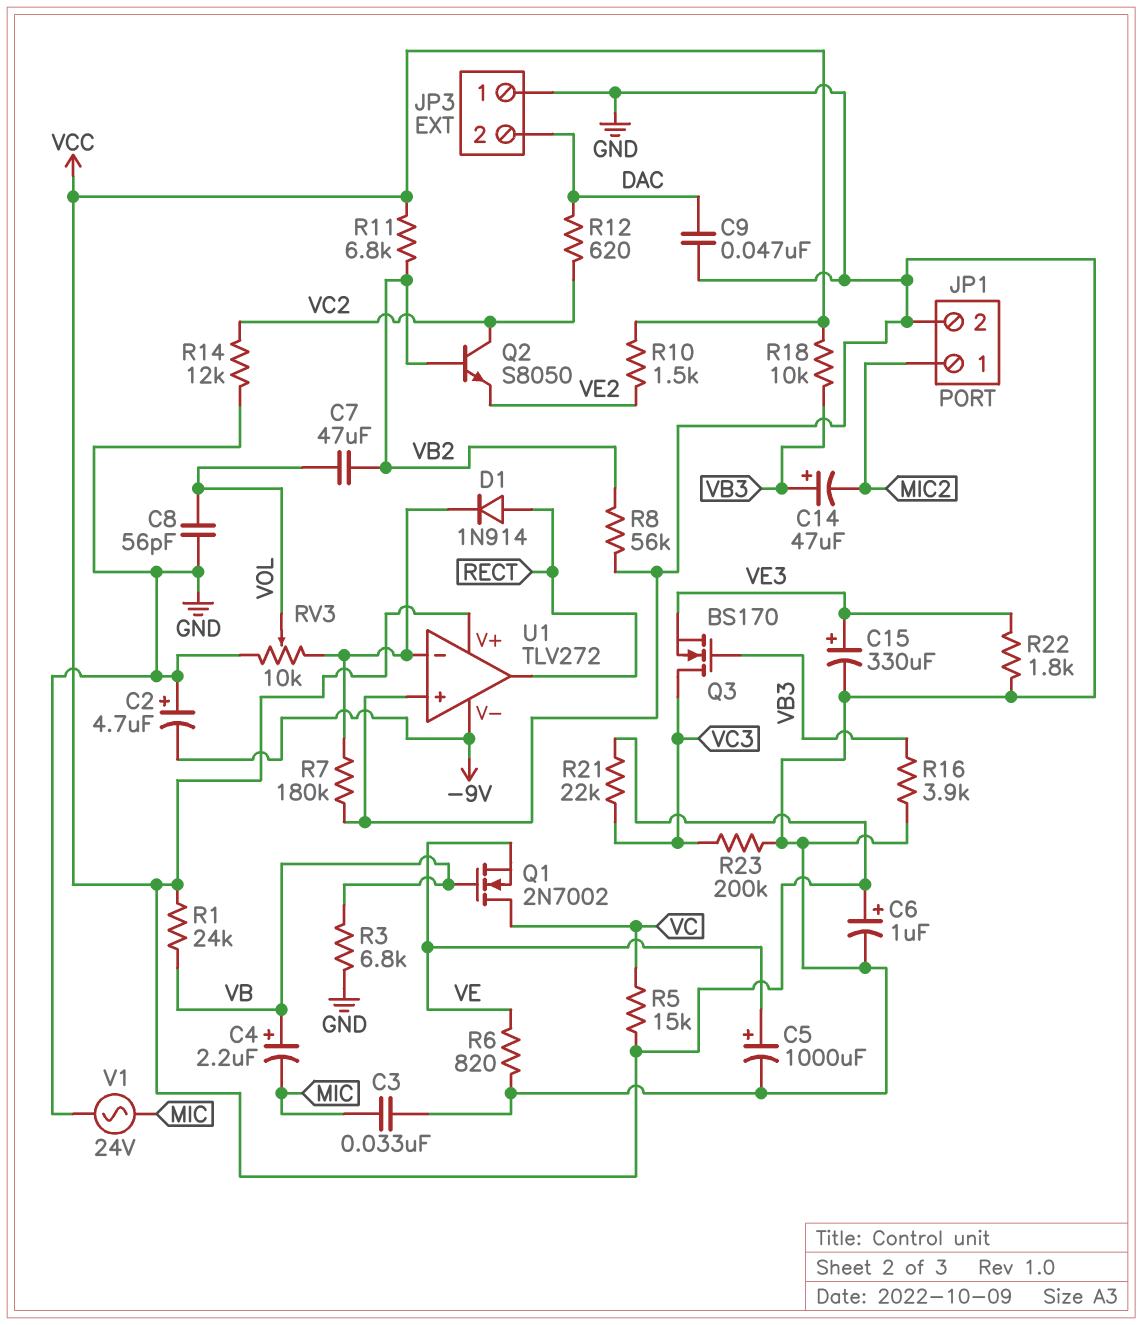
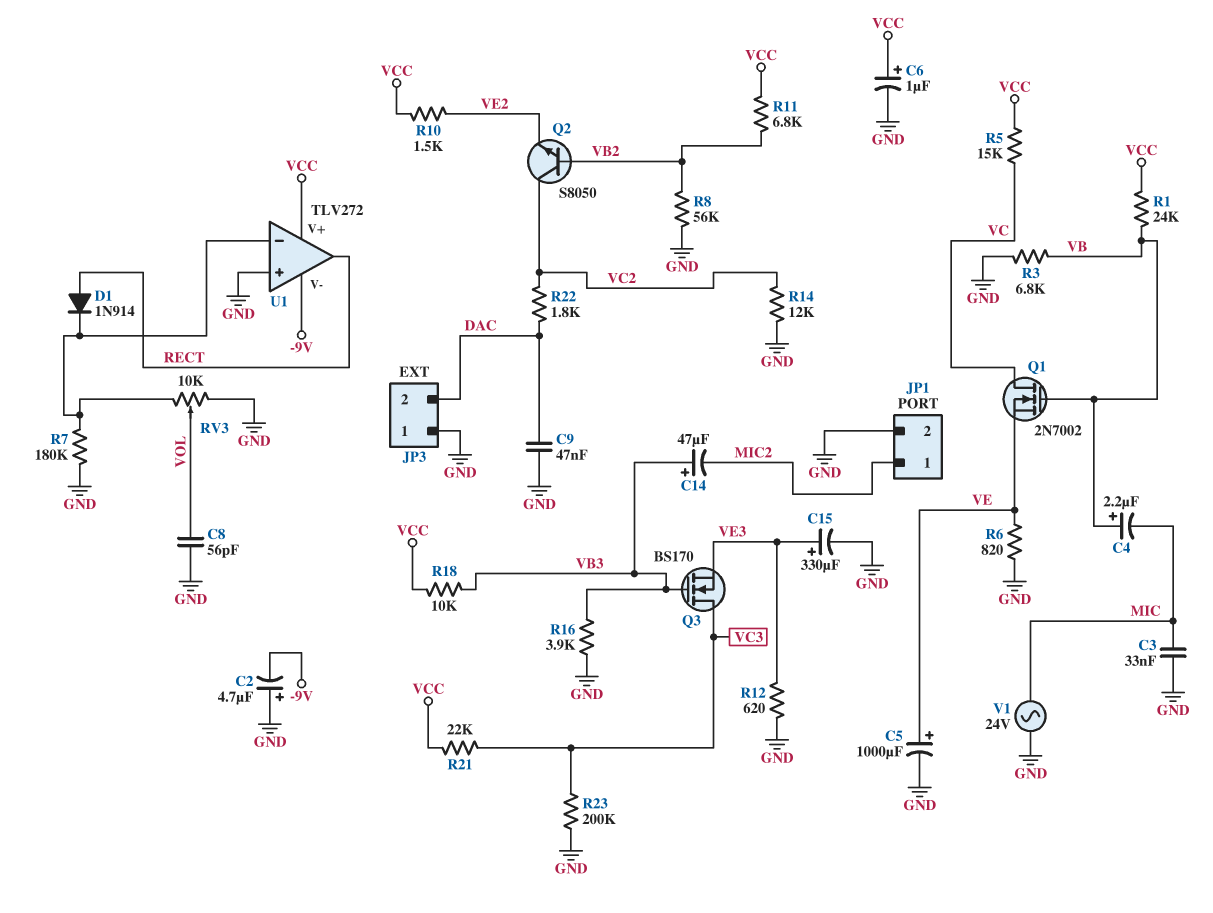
C7: 47uF (VB2, VOL) -> none
R12: 620 (DAC, VC2) -> 620 (GND, VE3)
R22: 1.8k (GND, VE3) -> 1.8k (DAC, VC2)

